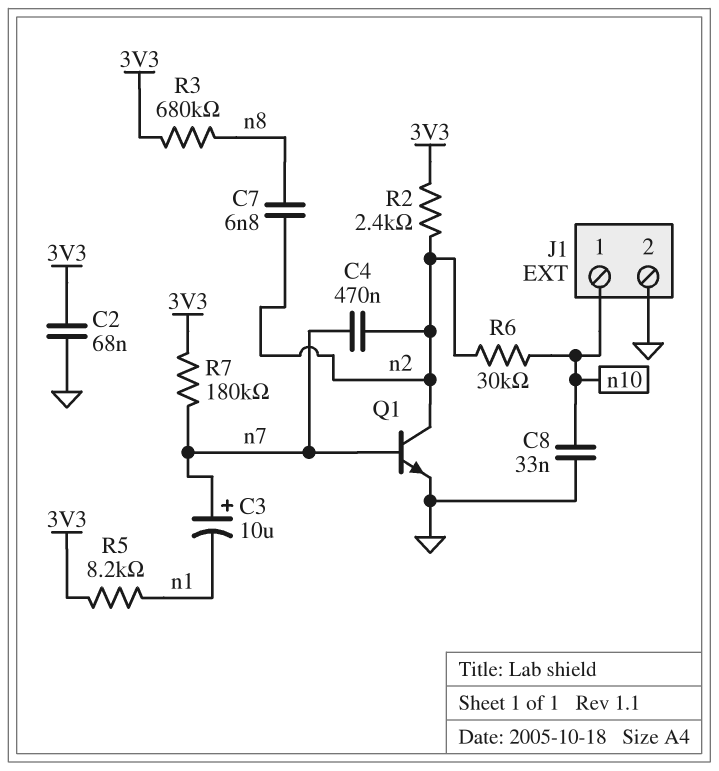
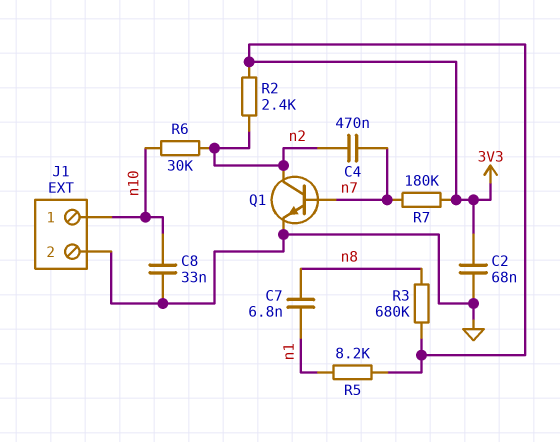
C3: 10uF (plus n7, minus n1) -> none
C7: 6.8nF (n2, n8) -> 6.8nF (n1, n8)

